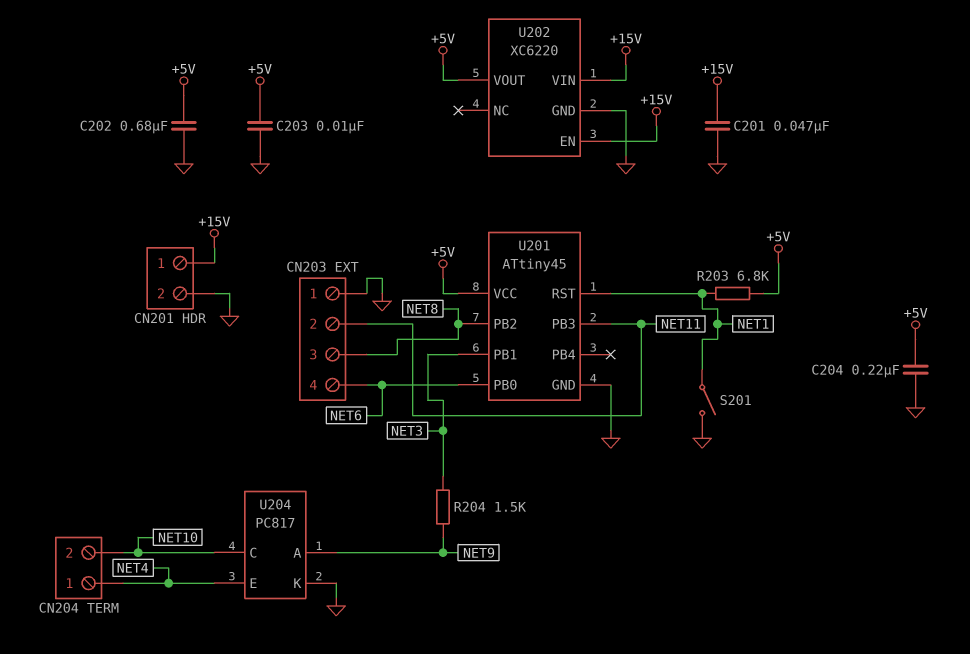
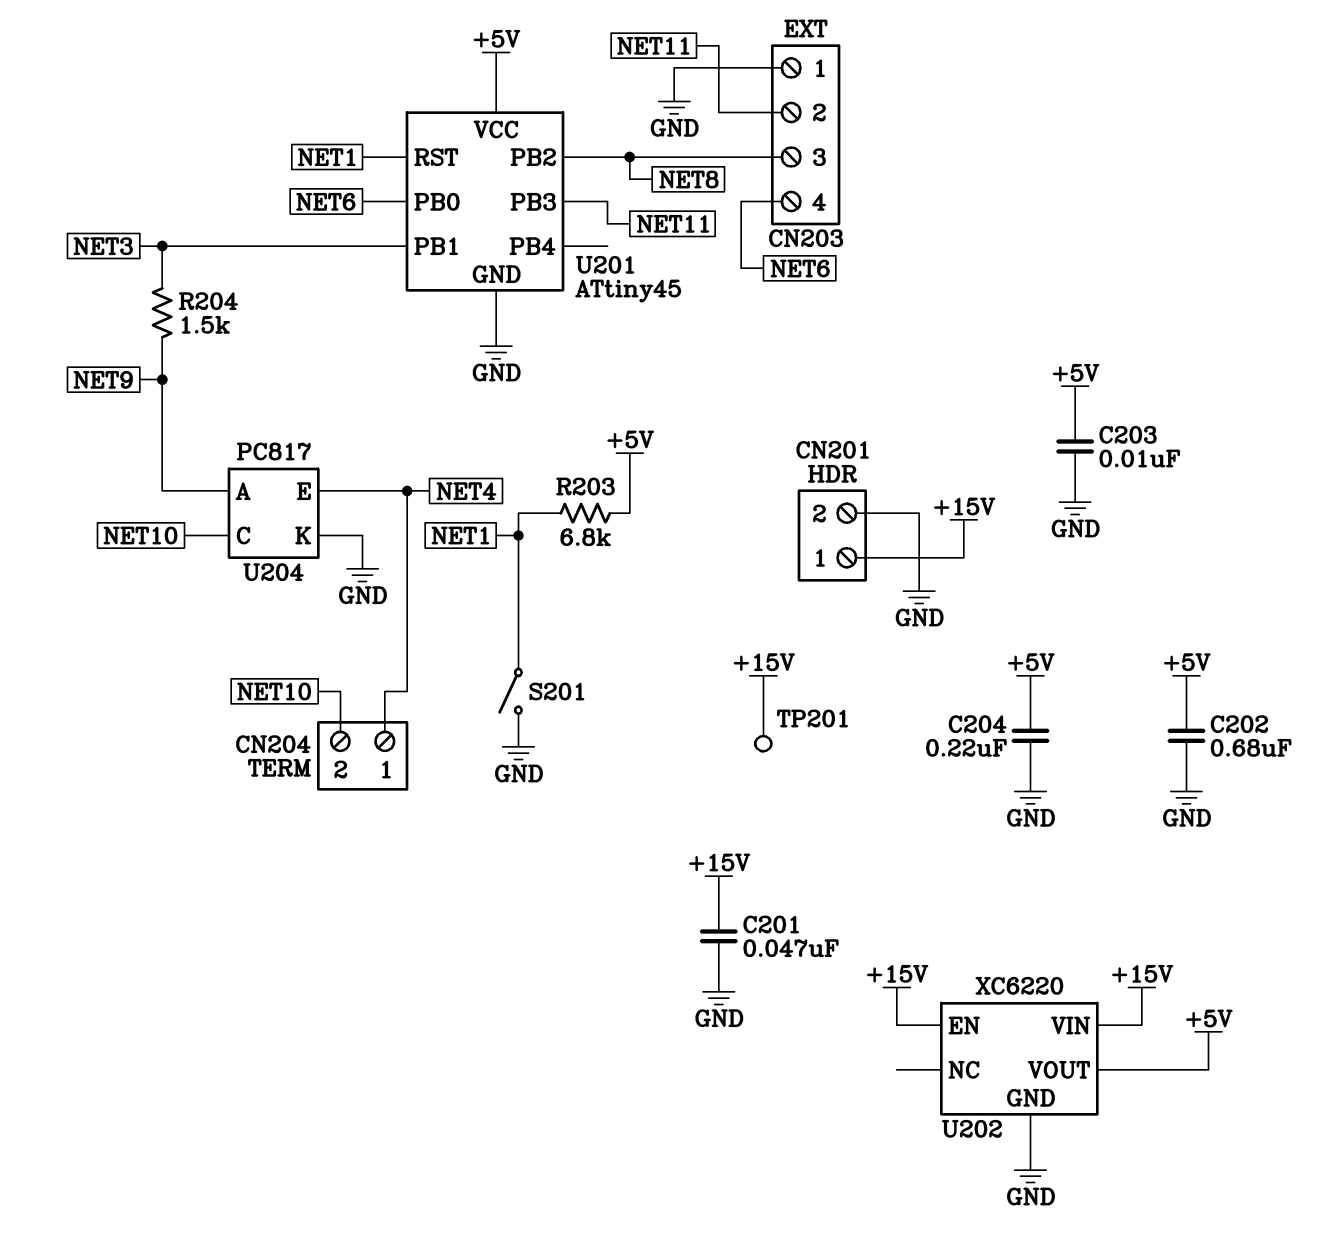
TP201: none -> test point (+15V)

